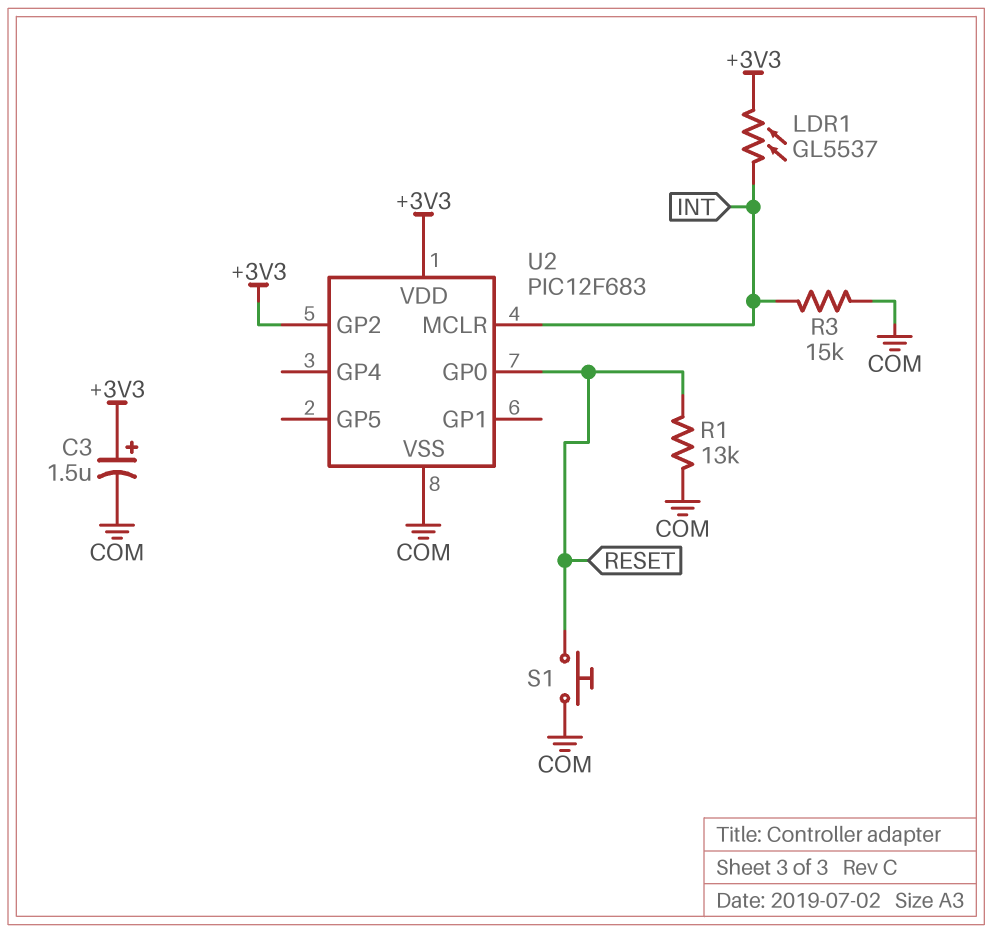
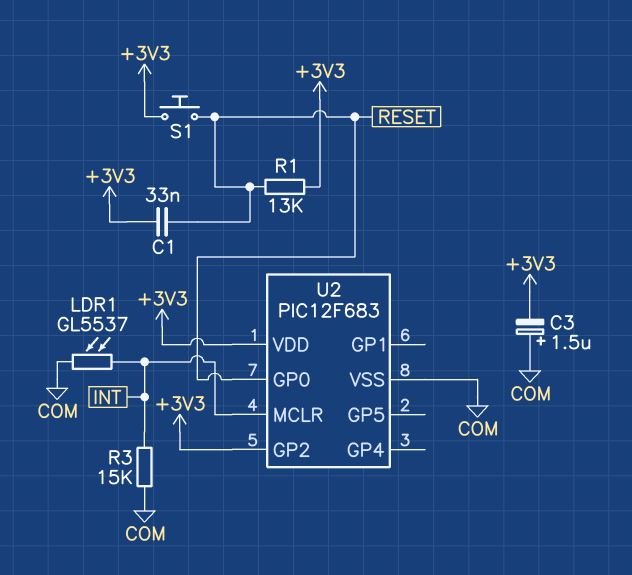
C1: none -> 33nF (+3V3, RESET)
C3: 1.5uF (plus +3V3, minus COM) -> 1.5uF (plus COM, minus +3V3)
LDR1: GL5537 (+3V3, INT) -> GL5537 (COM, INT)
R1: 13k (COM, RESET) -> 13k (+3V3, RESET)
S1: button (COM, RESET) -> button (+3V3, RESET)

